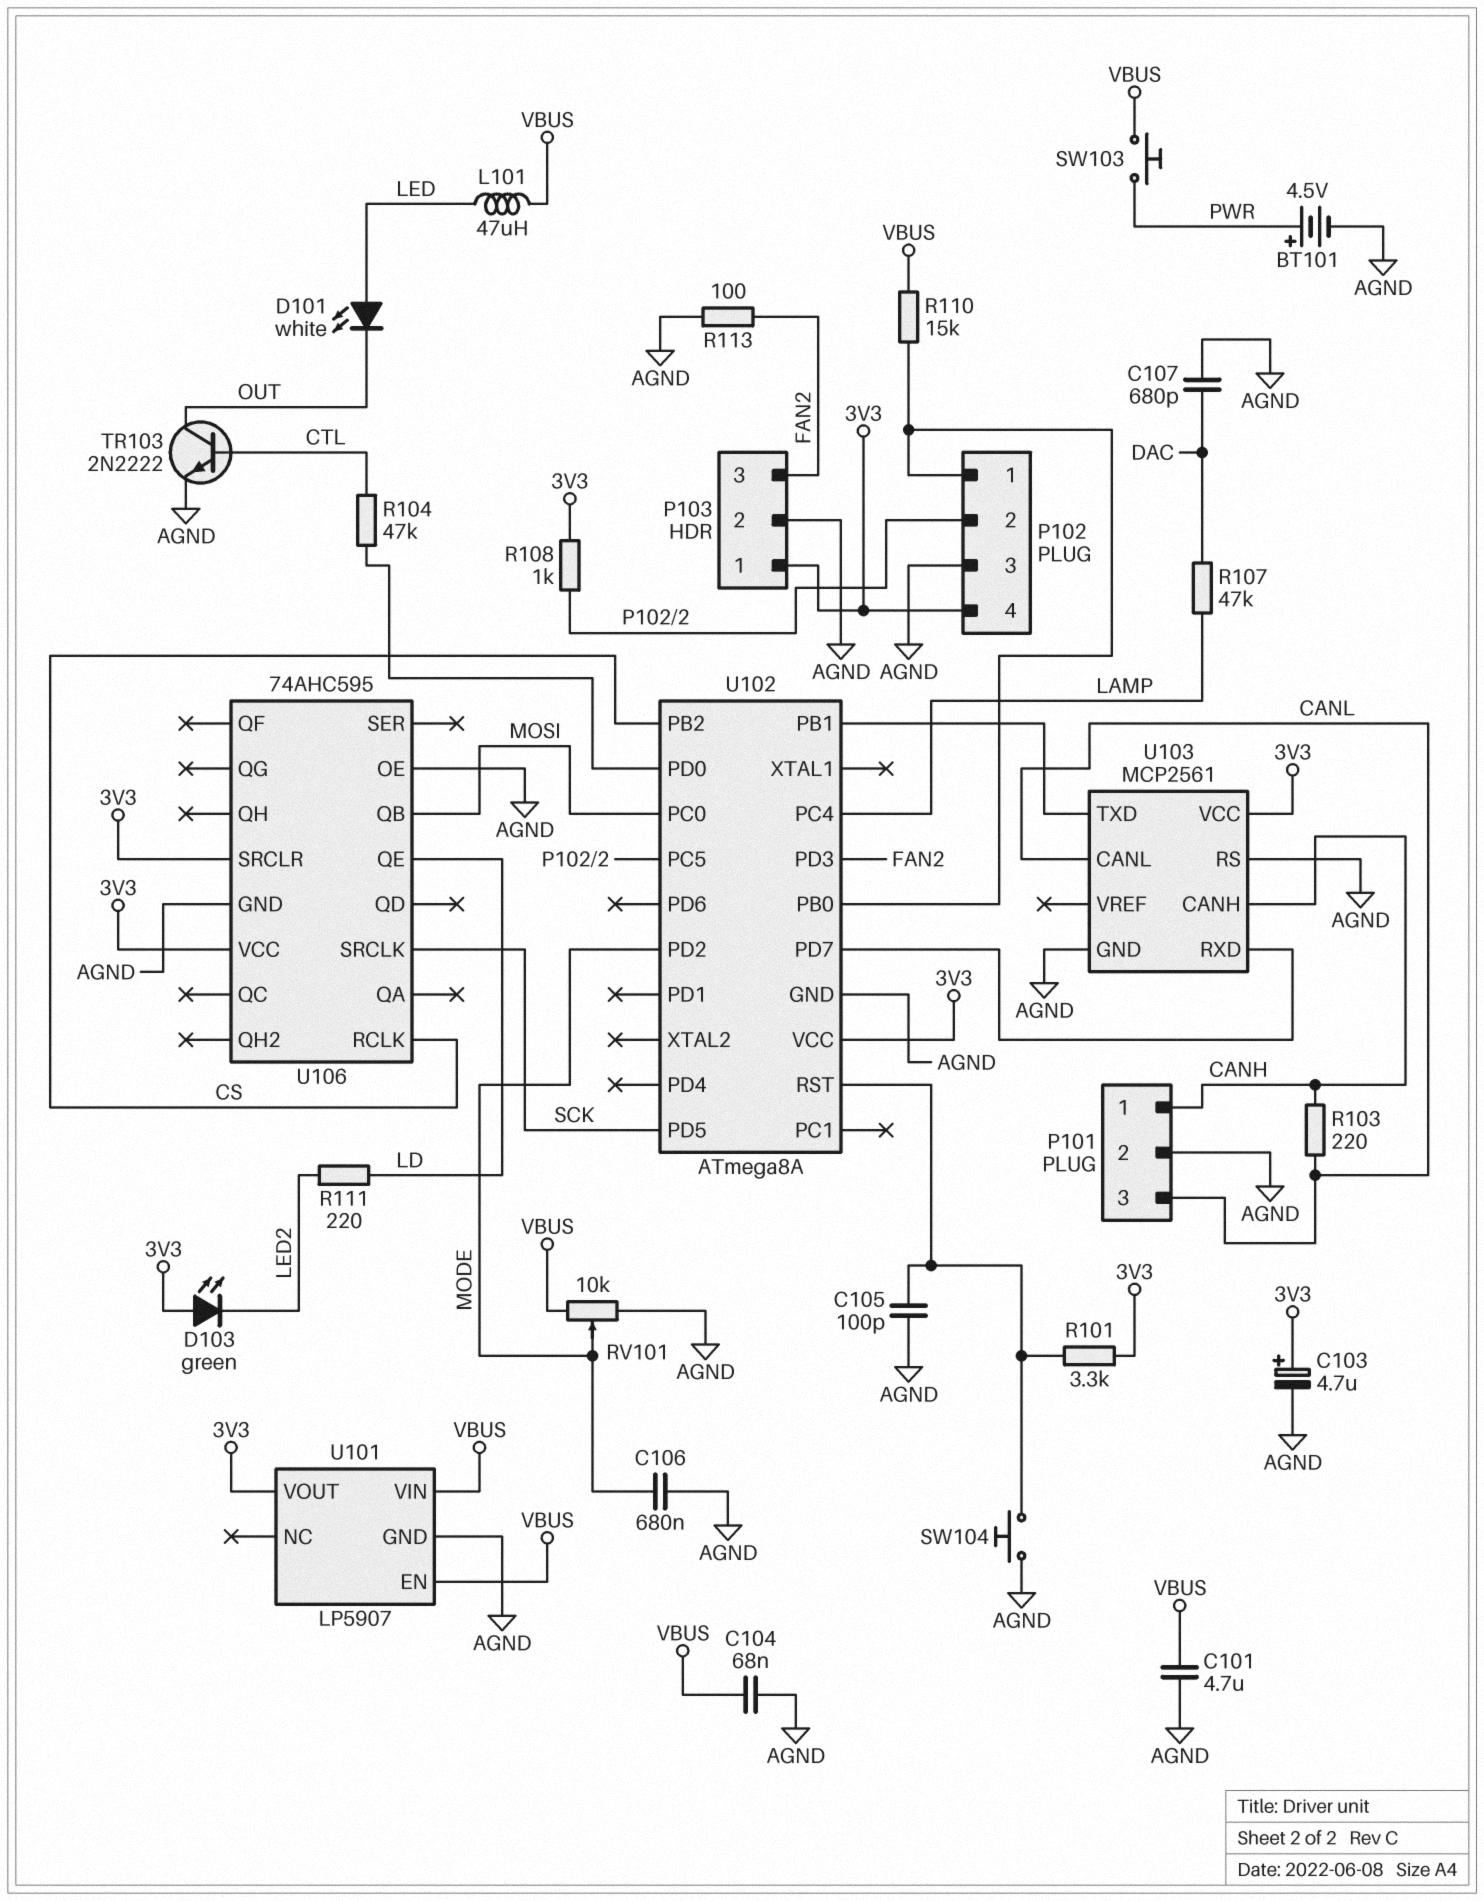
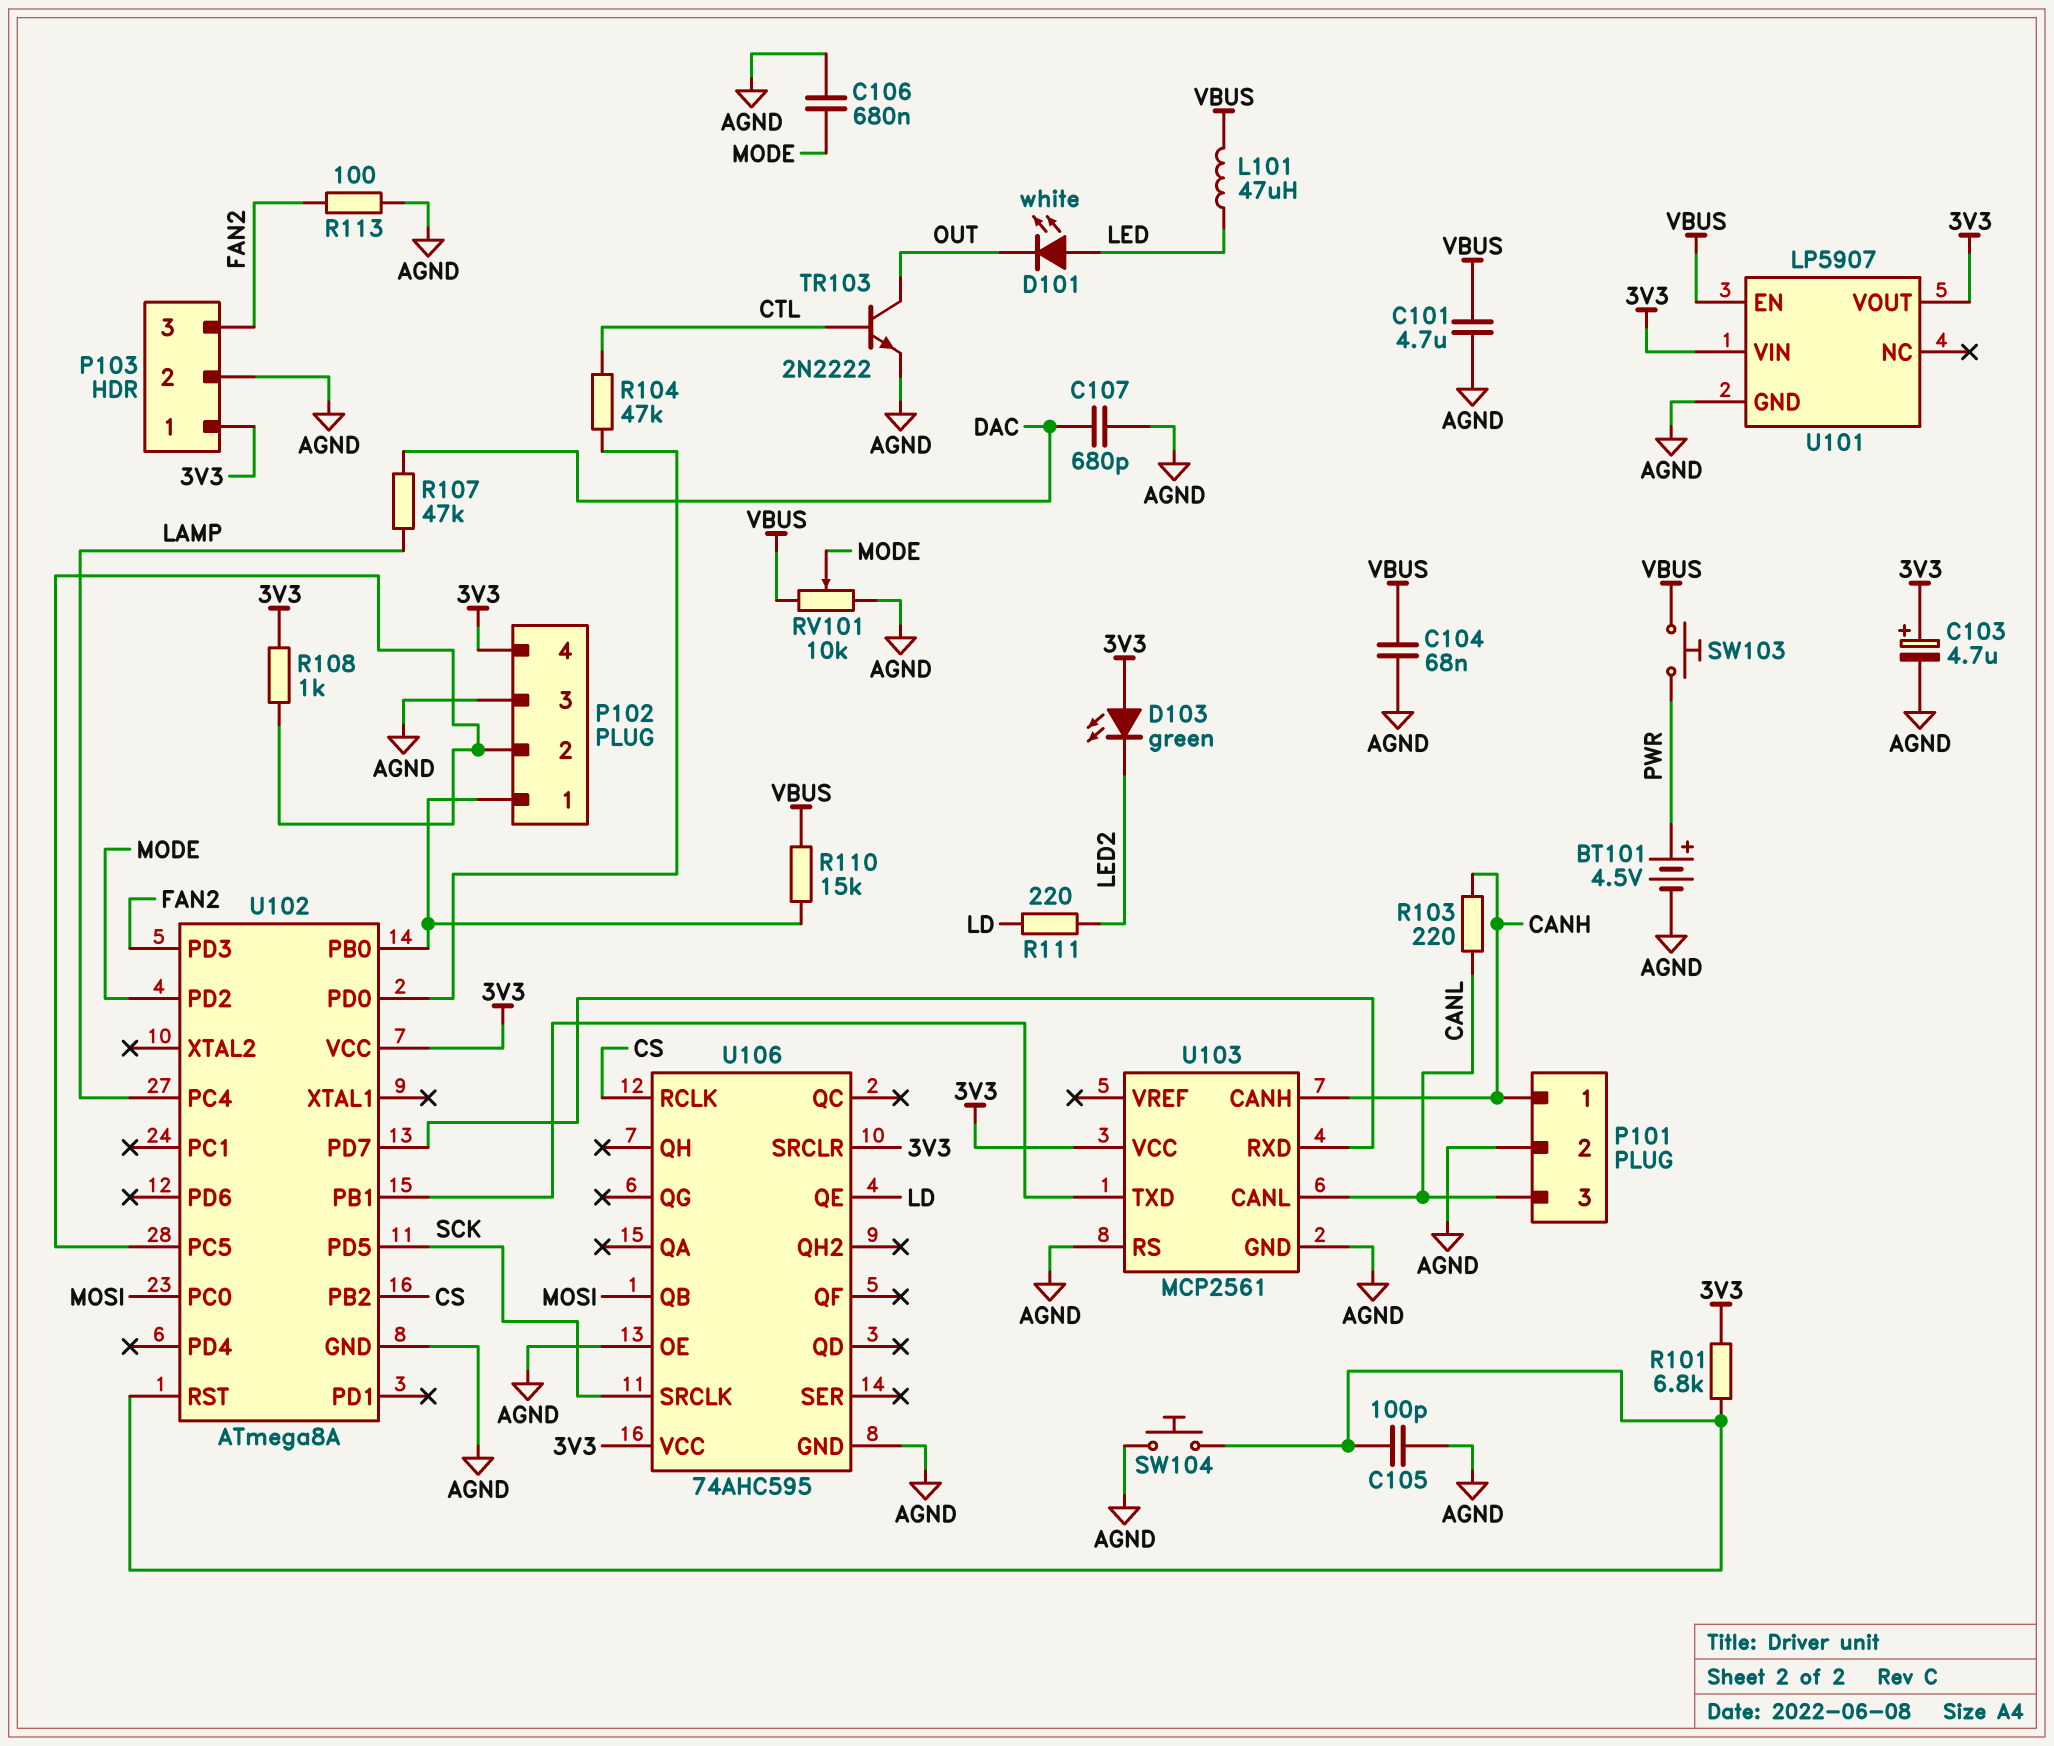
R101: 3.3k (3V3, U102/RST) -> 6.8k (3V3, U102/RST)
U101 pin VIN: VBUS -> 3V3

